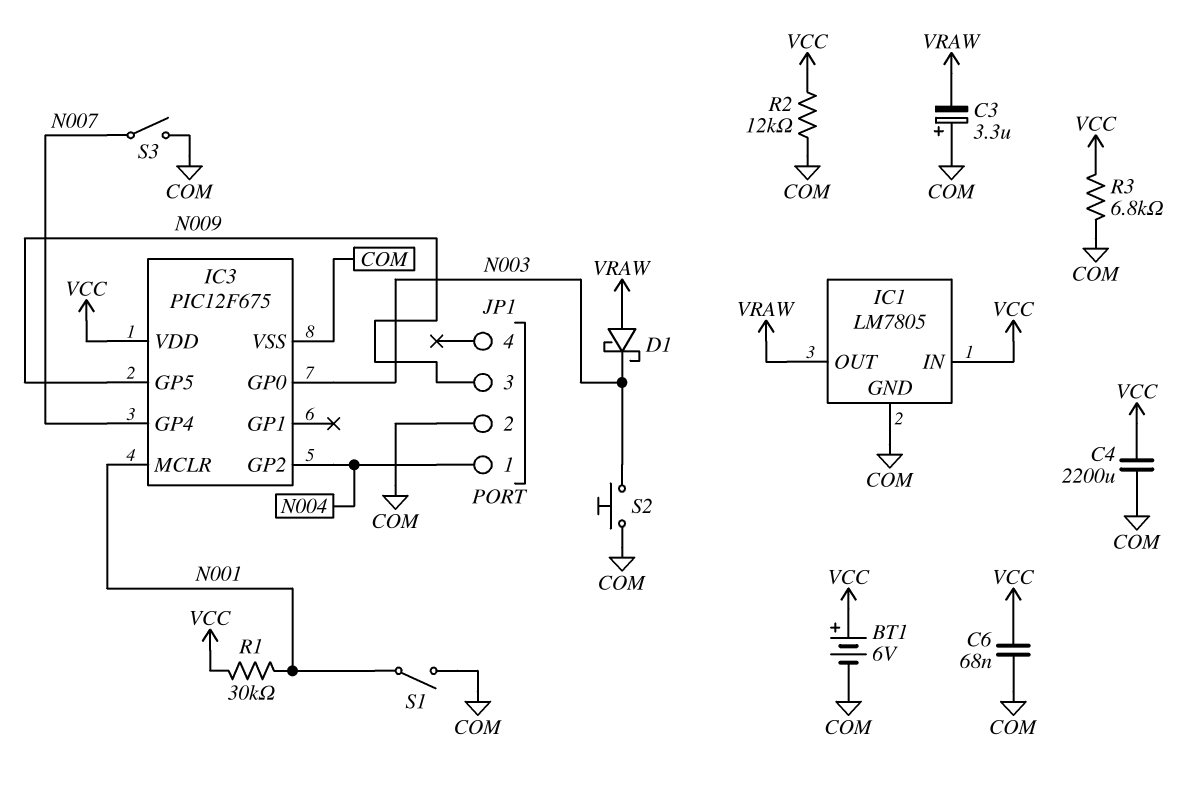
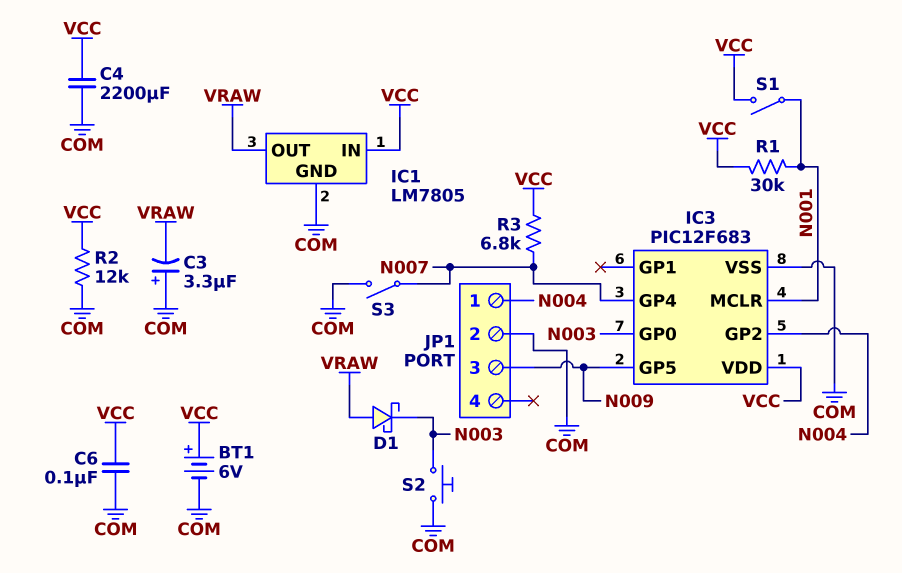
C6: 68nF (COM, VCC) -> 100nF (COM, VCC)
IC3: PIC12F675 -> PIC12F683
R3: 6.8k (COM, VCC) -> 6.8k (N007, VCC)
S1: switch (COM, N001) -> switch (N001, VCC)

